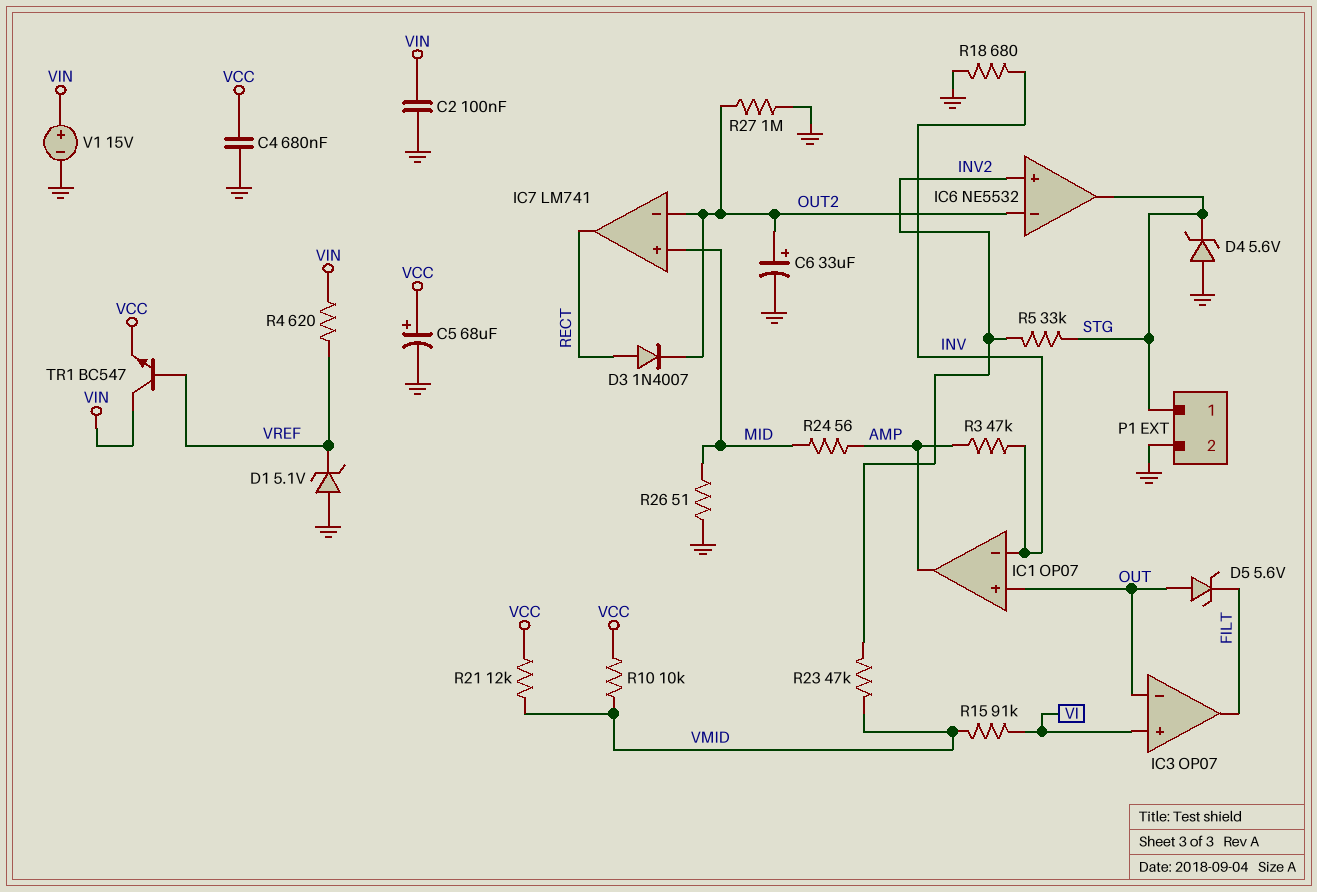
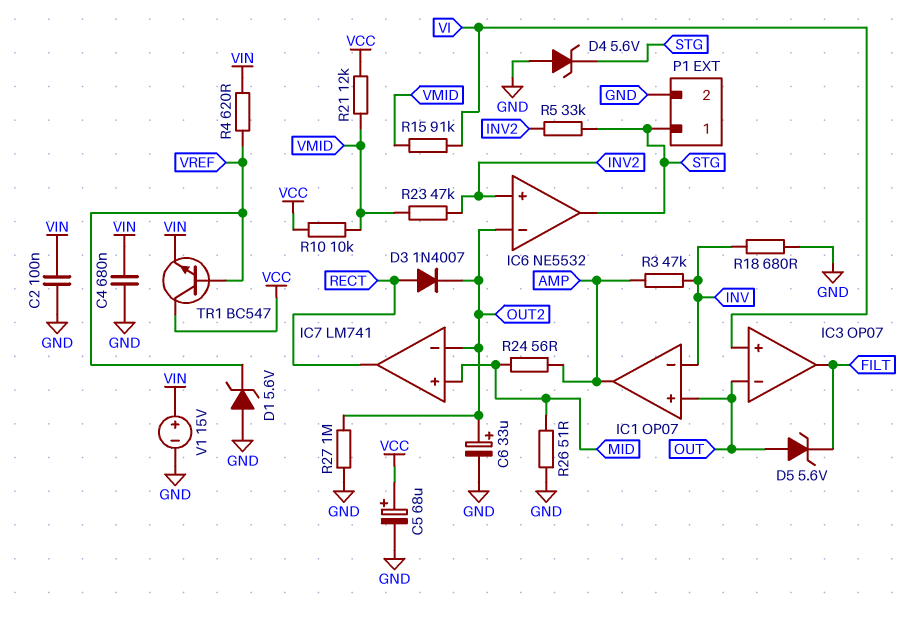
C4: 680nF (GND, VCC) -> 680nF (GND, VIN)
D1: zener 5.1V (A GND, K VREF) -> zener 5.6V (A GND, K VREF)
TR1: NPN BC547 (B VREF, C VIN, E VCC) -> NPN BC547 (B VREF, C VCC, E VIN)

